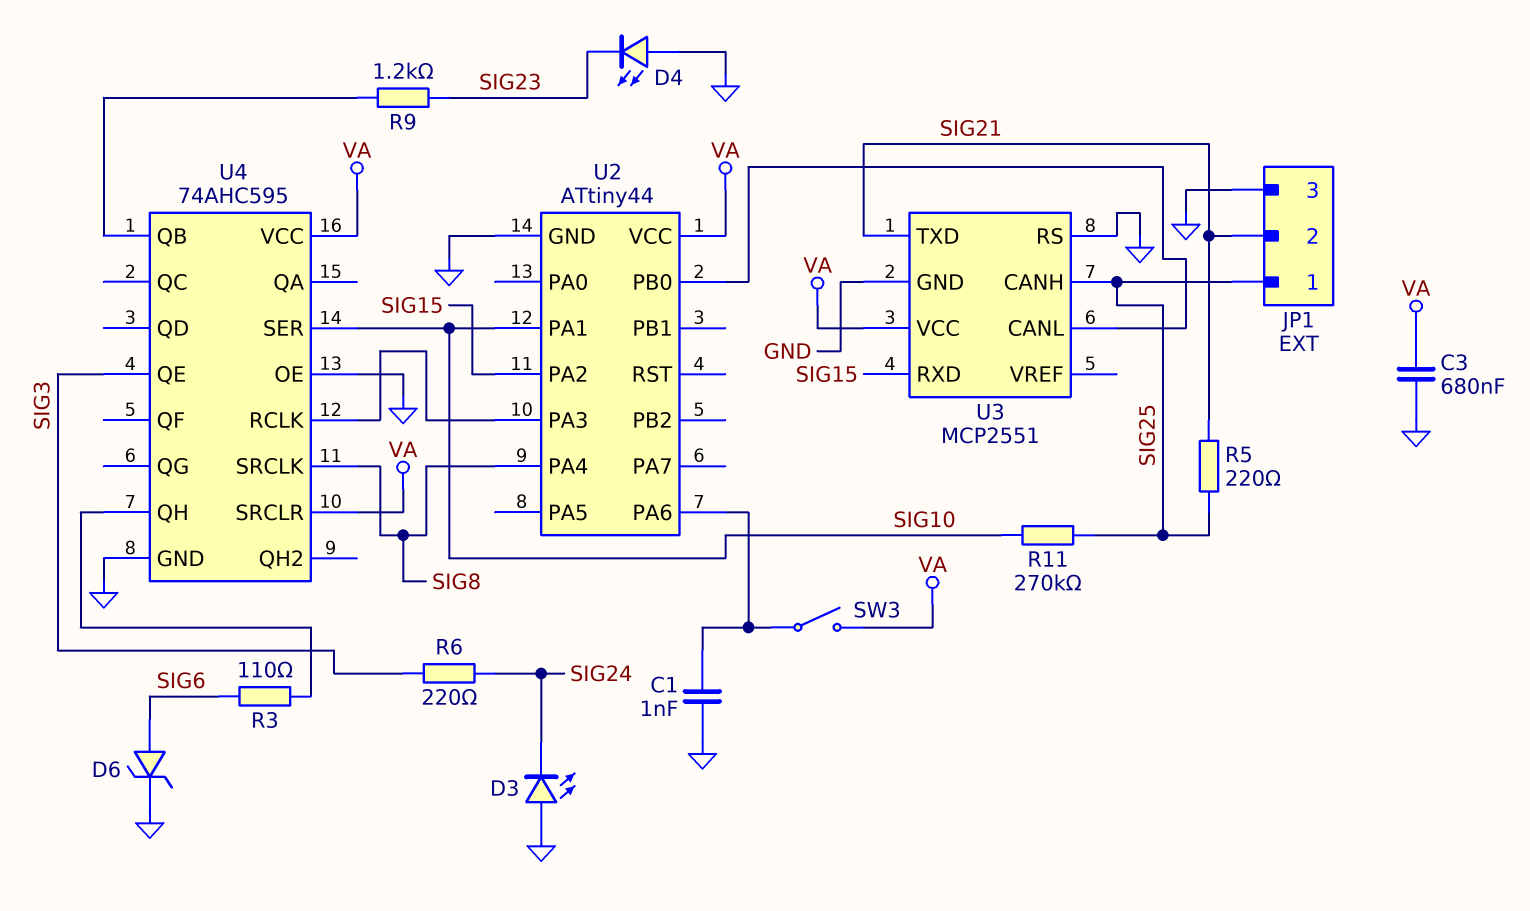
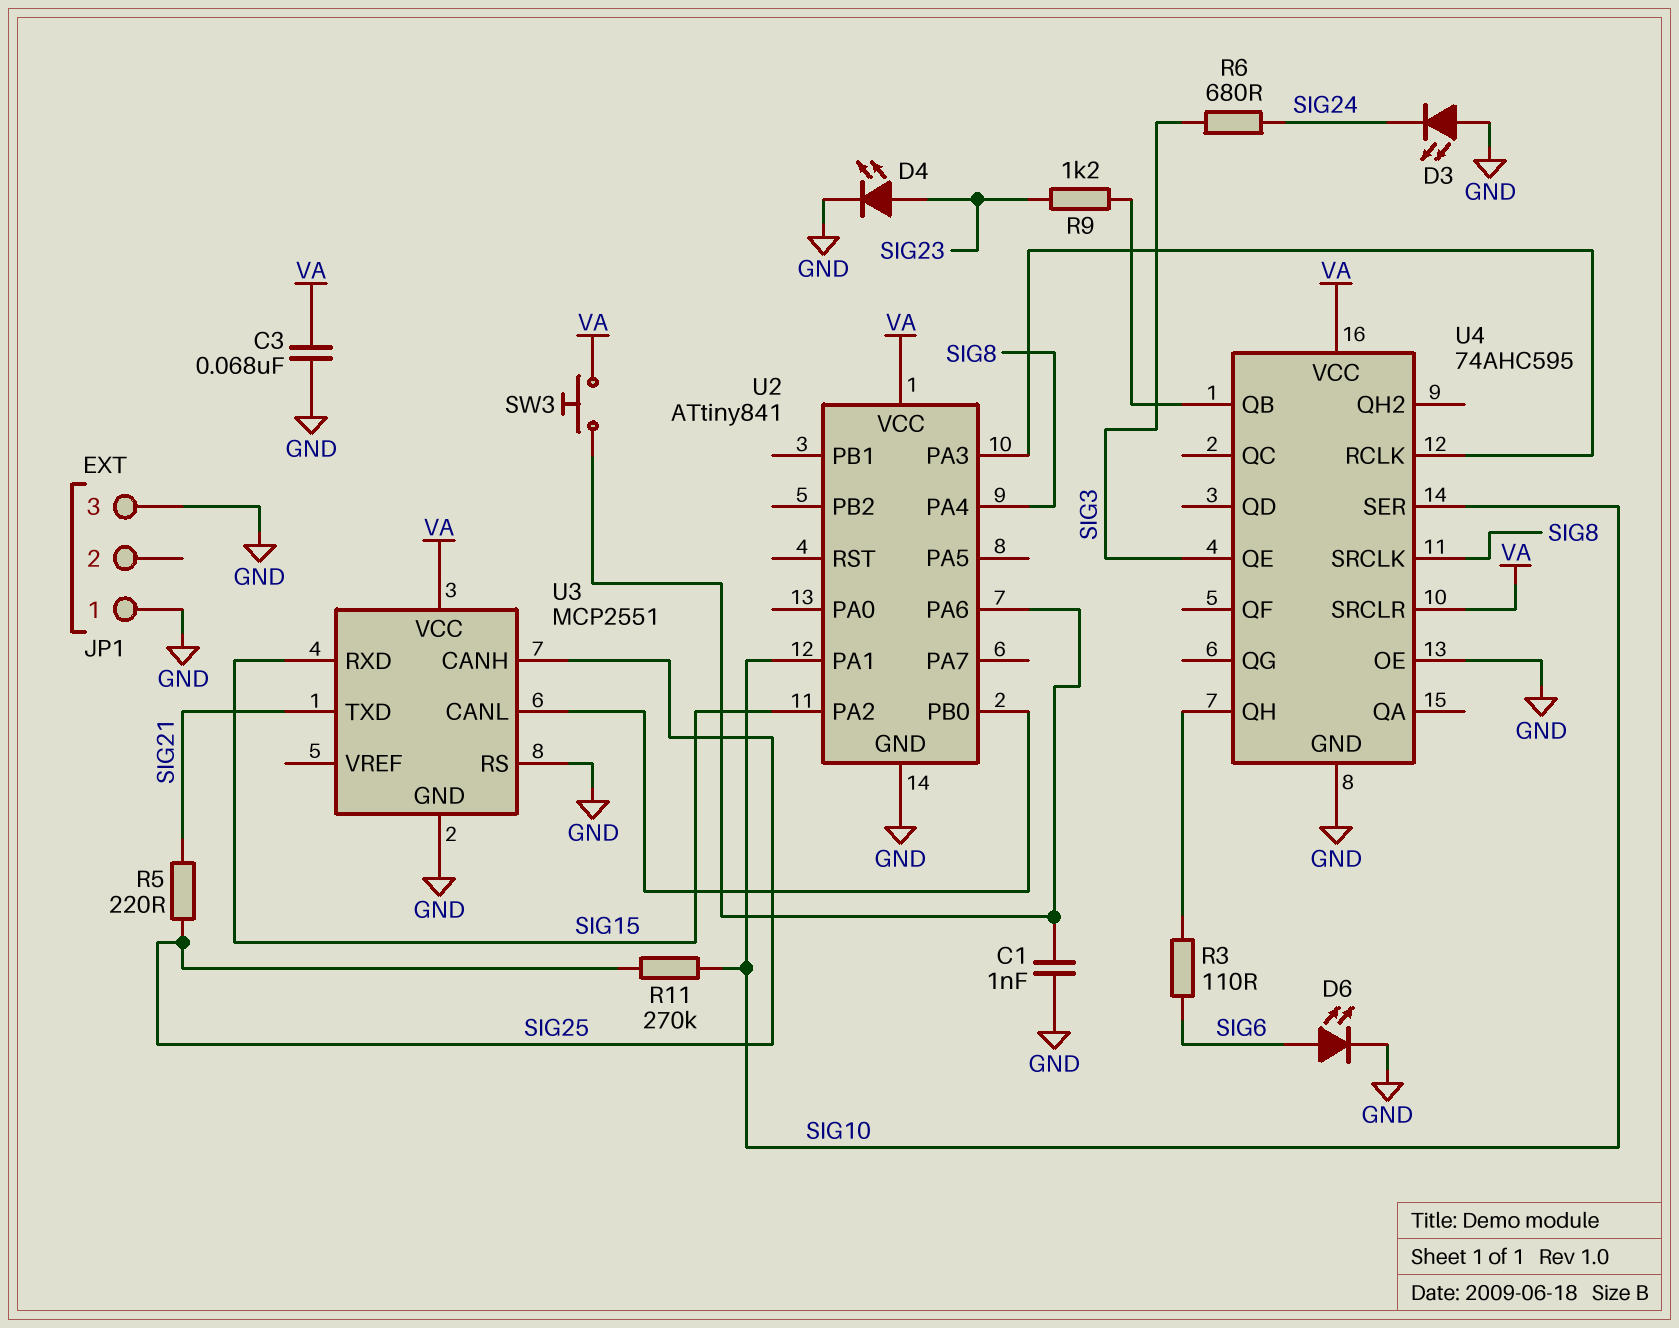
C3: 680nF (GND, VA) -> 68nF (GND, VA)
D4: LED (A GND, K SIG23) -> LED (A SIG23, K GND)
D6: zener (A SIG6, K GND) -> LED (A SIG6, K GND)
JP1 pin 1: SIG25 -> GND
JP1 pin 2: SIG21 -> none
R6: 220 (SIG3, SIG24) -> 680 (SIG3, SIG24)
SW3: switch (U2/PA6, VA) -> button (U2/PA6, VA)
U2: ATtiny44 -> ATtiny841

